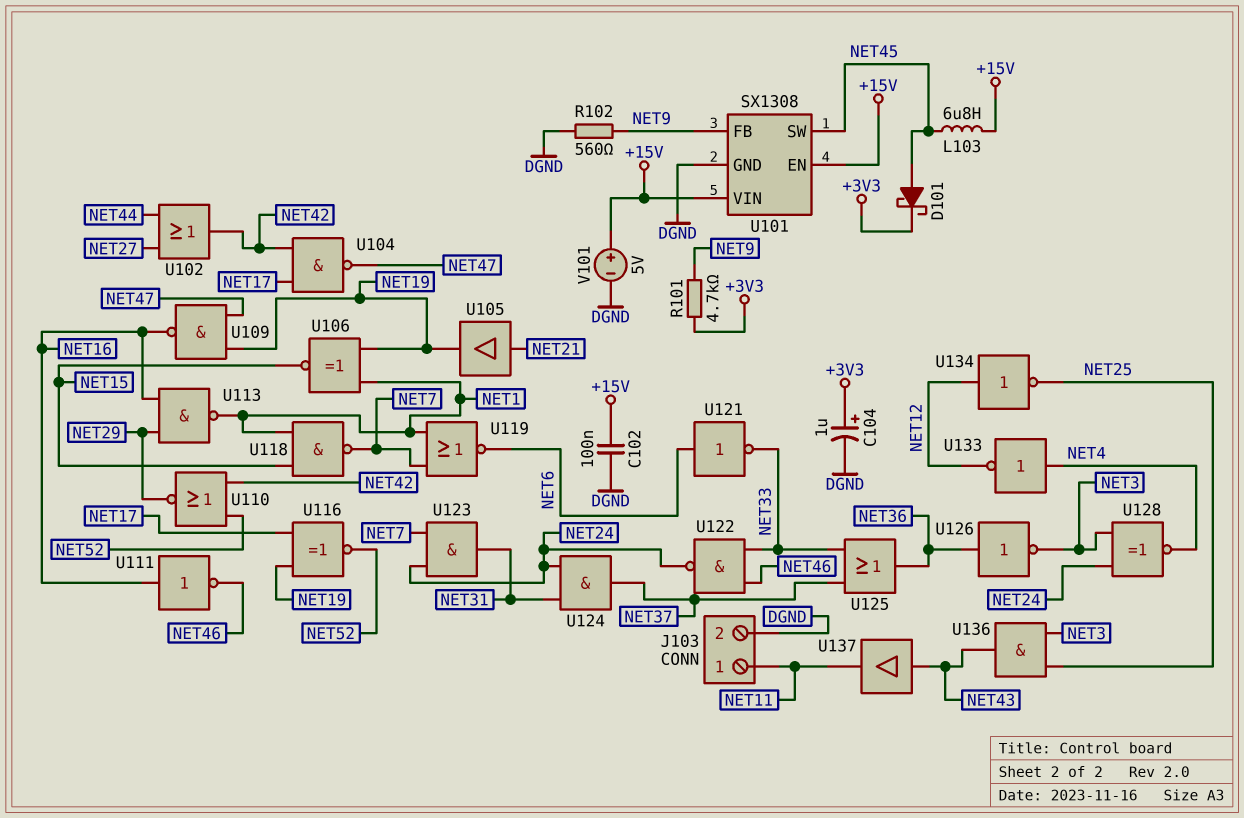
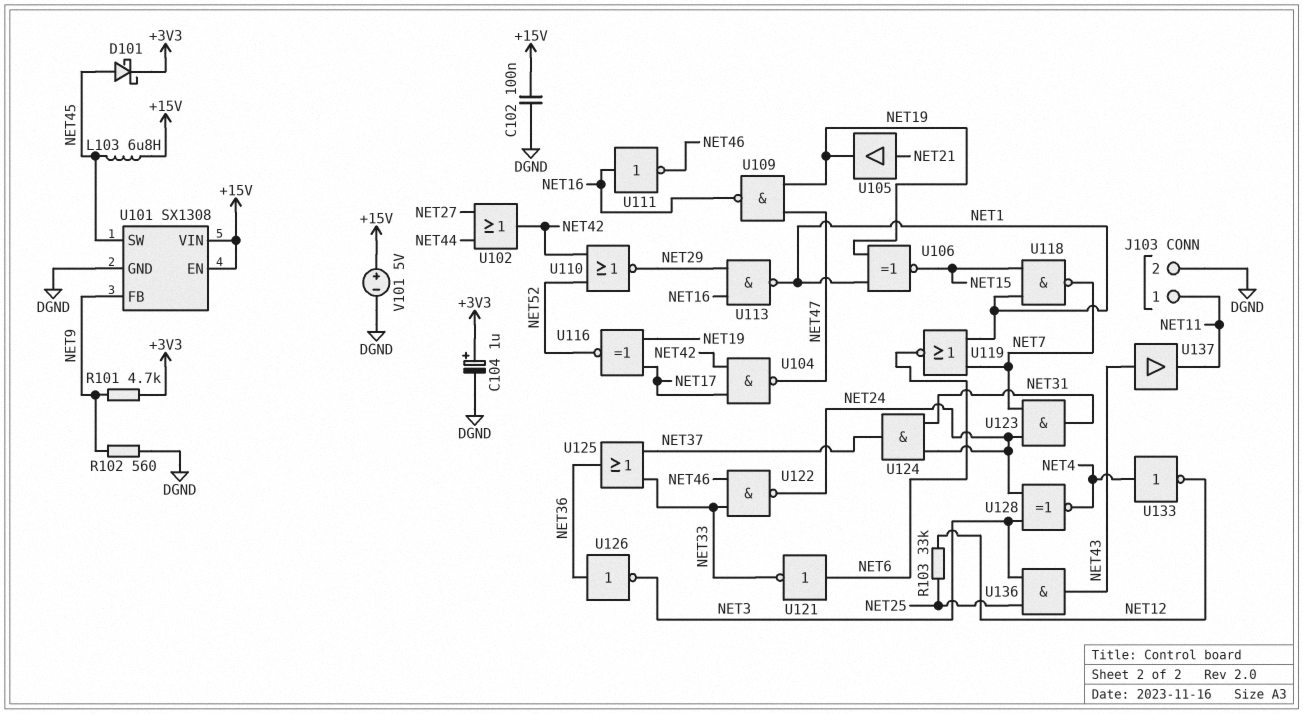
R103: none -> 33k (NET12, NET25)
U134: NOT (in NET12, out NET25) -> none

